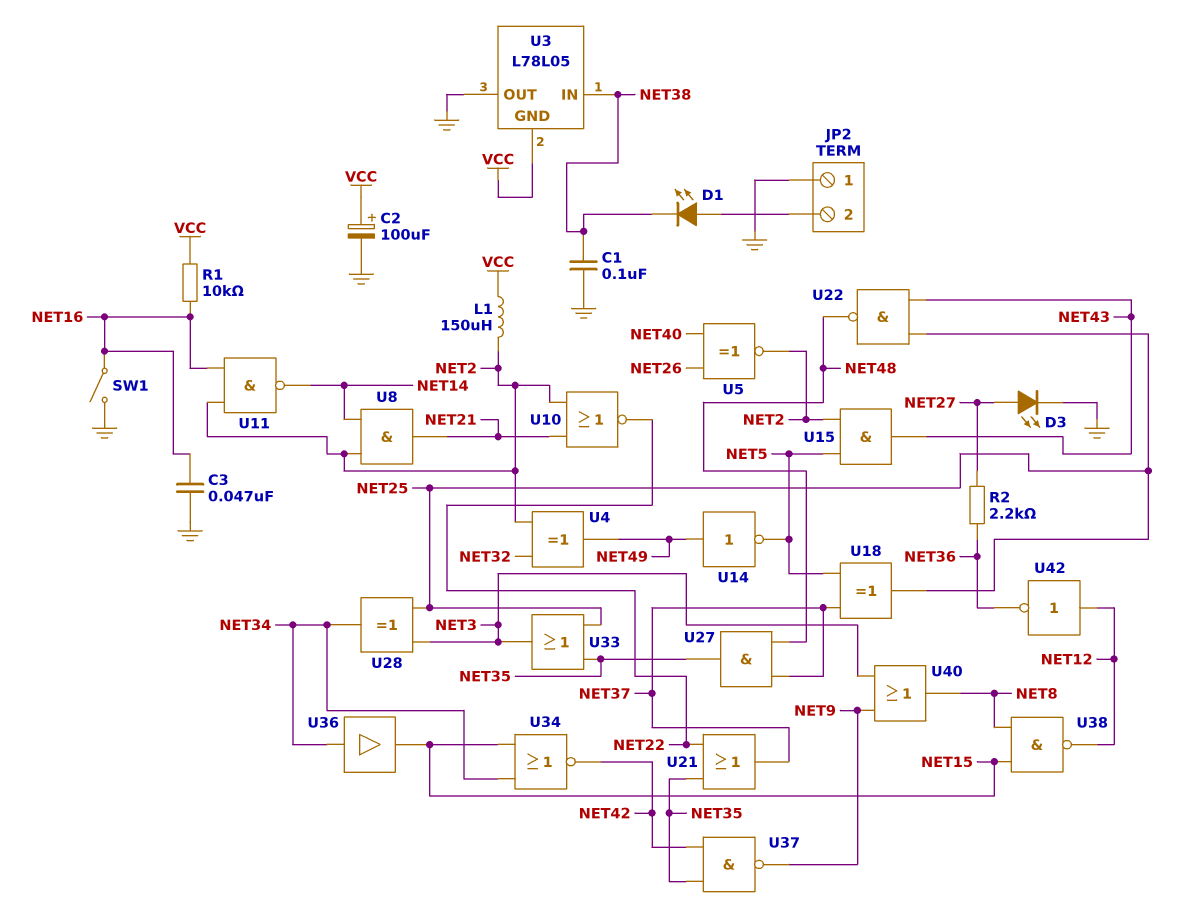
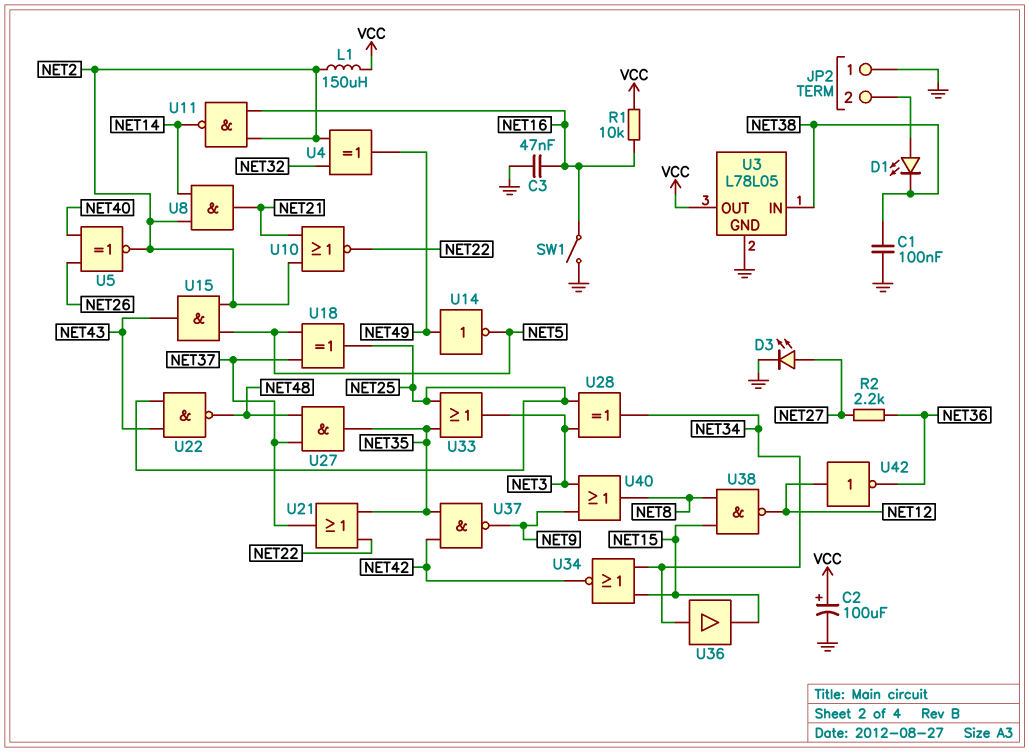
U3 pin GND: VCC -> GND
U3 pin OUT: GND -> VCC

